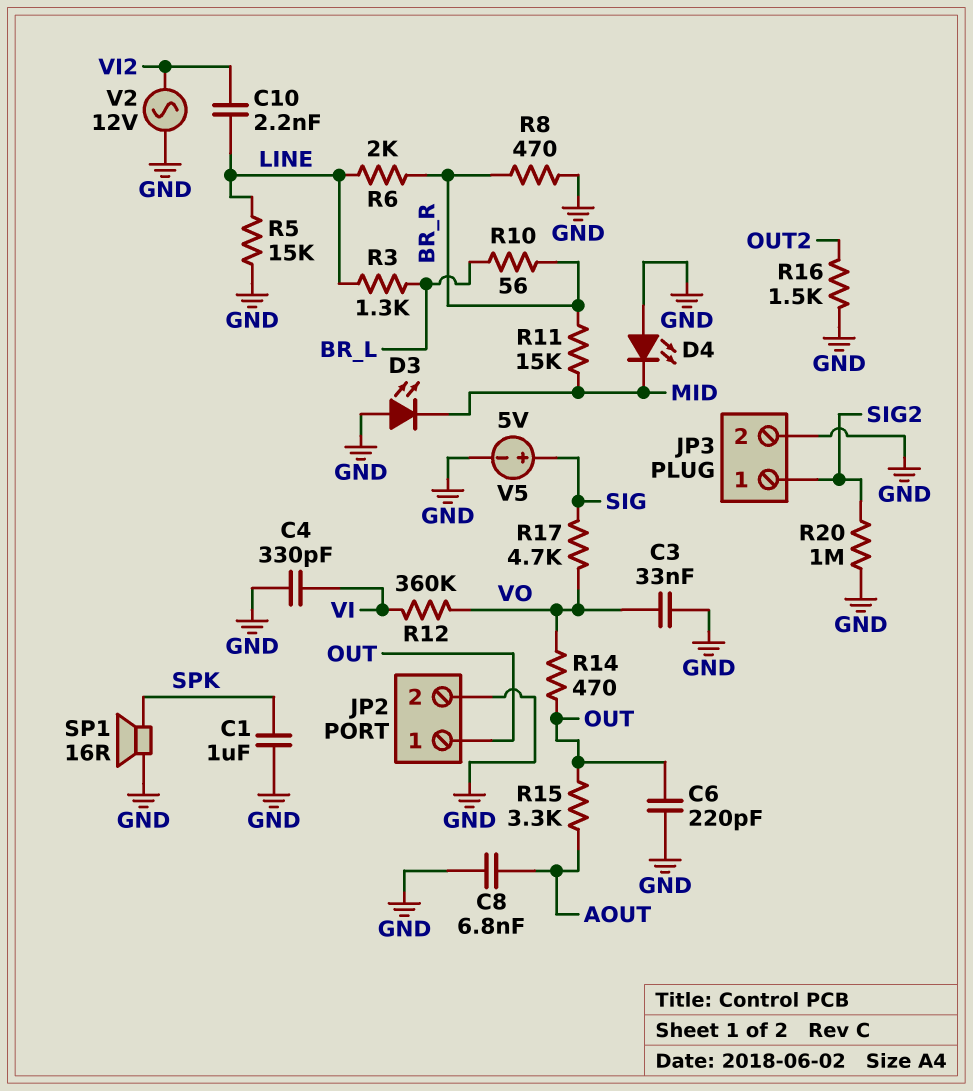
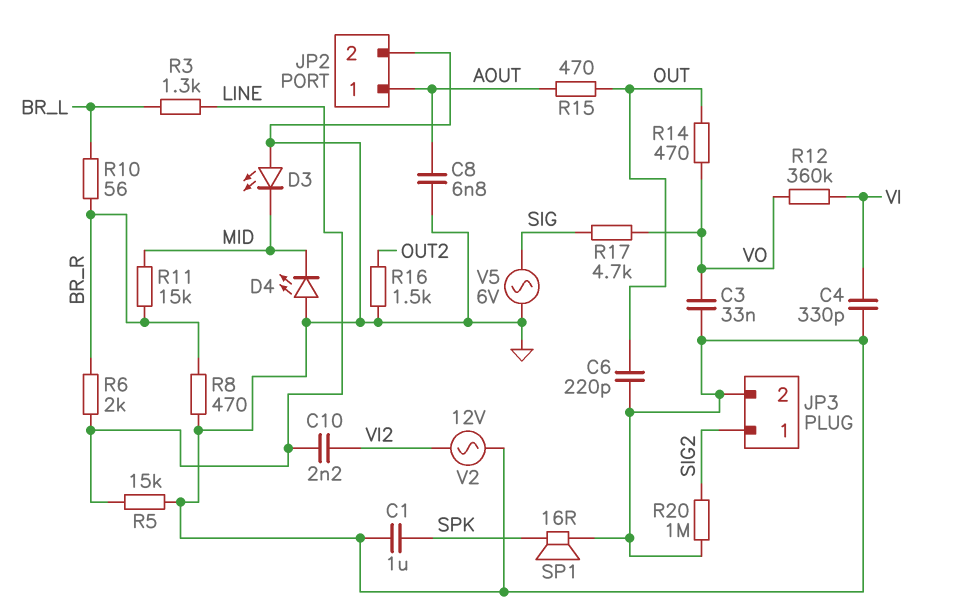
JP2 pin 1: OUT -> AOUT
R15: 3.3k (AOUT, OUT) -> 470 (AOUT, OUT)
V5: 5V (plus SIG, minus GND) -> AC 6V (GND, SIG)

